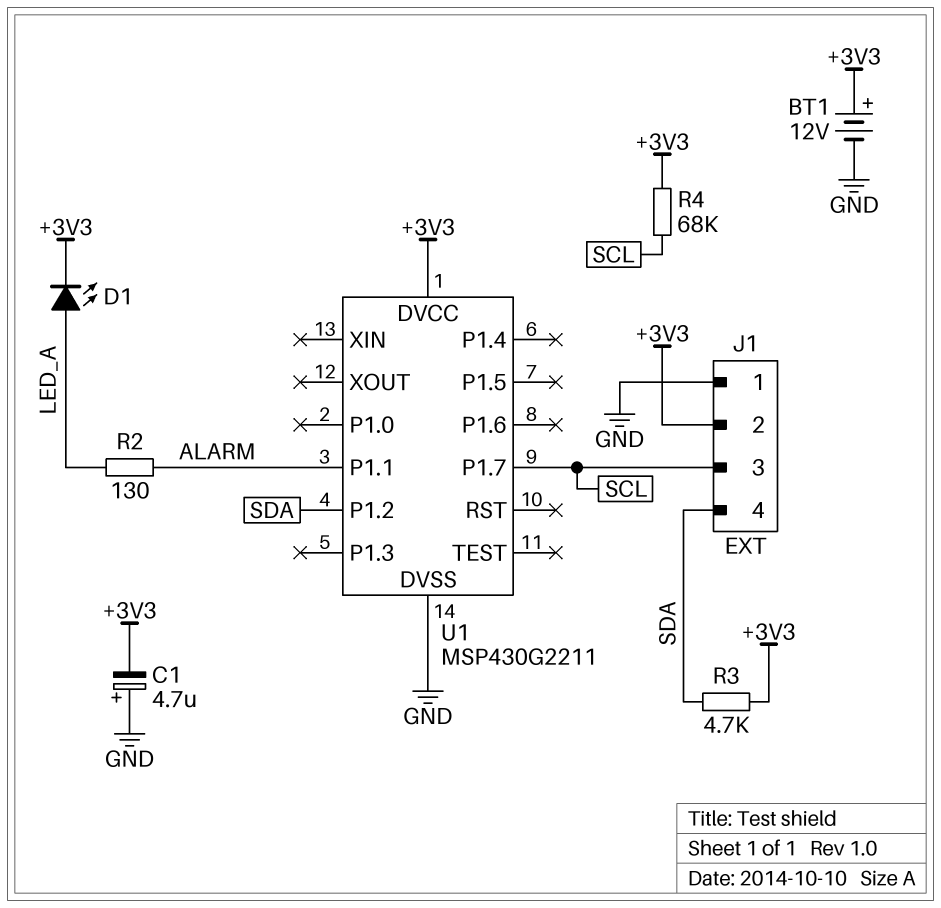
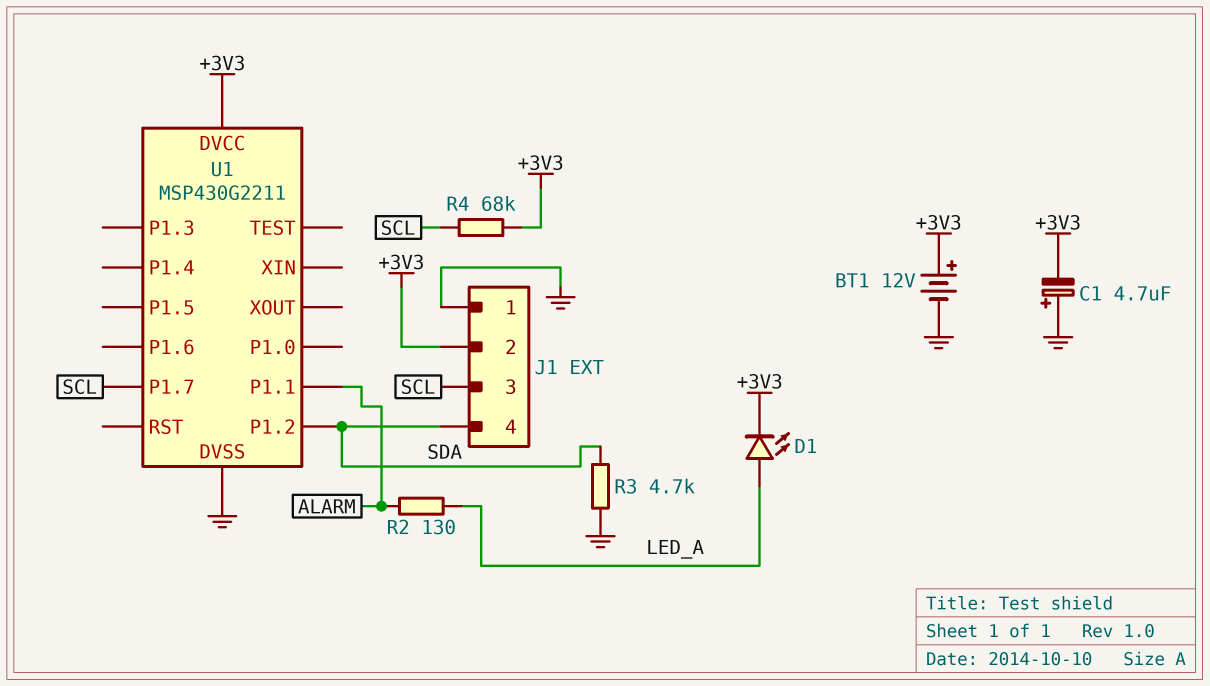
R3: 4.7k (+3V3, SDA) -> 4.7k (GND, SDA)

